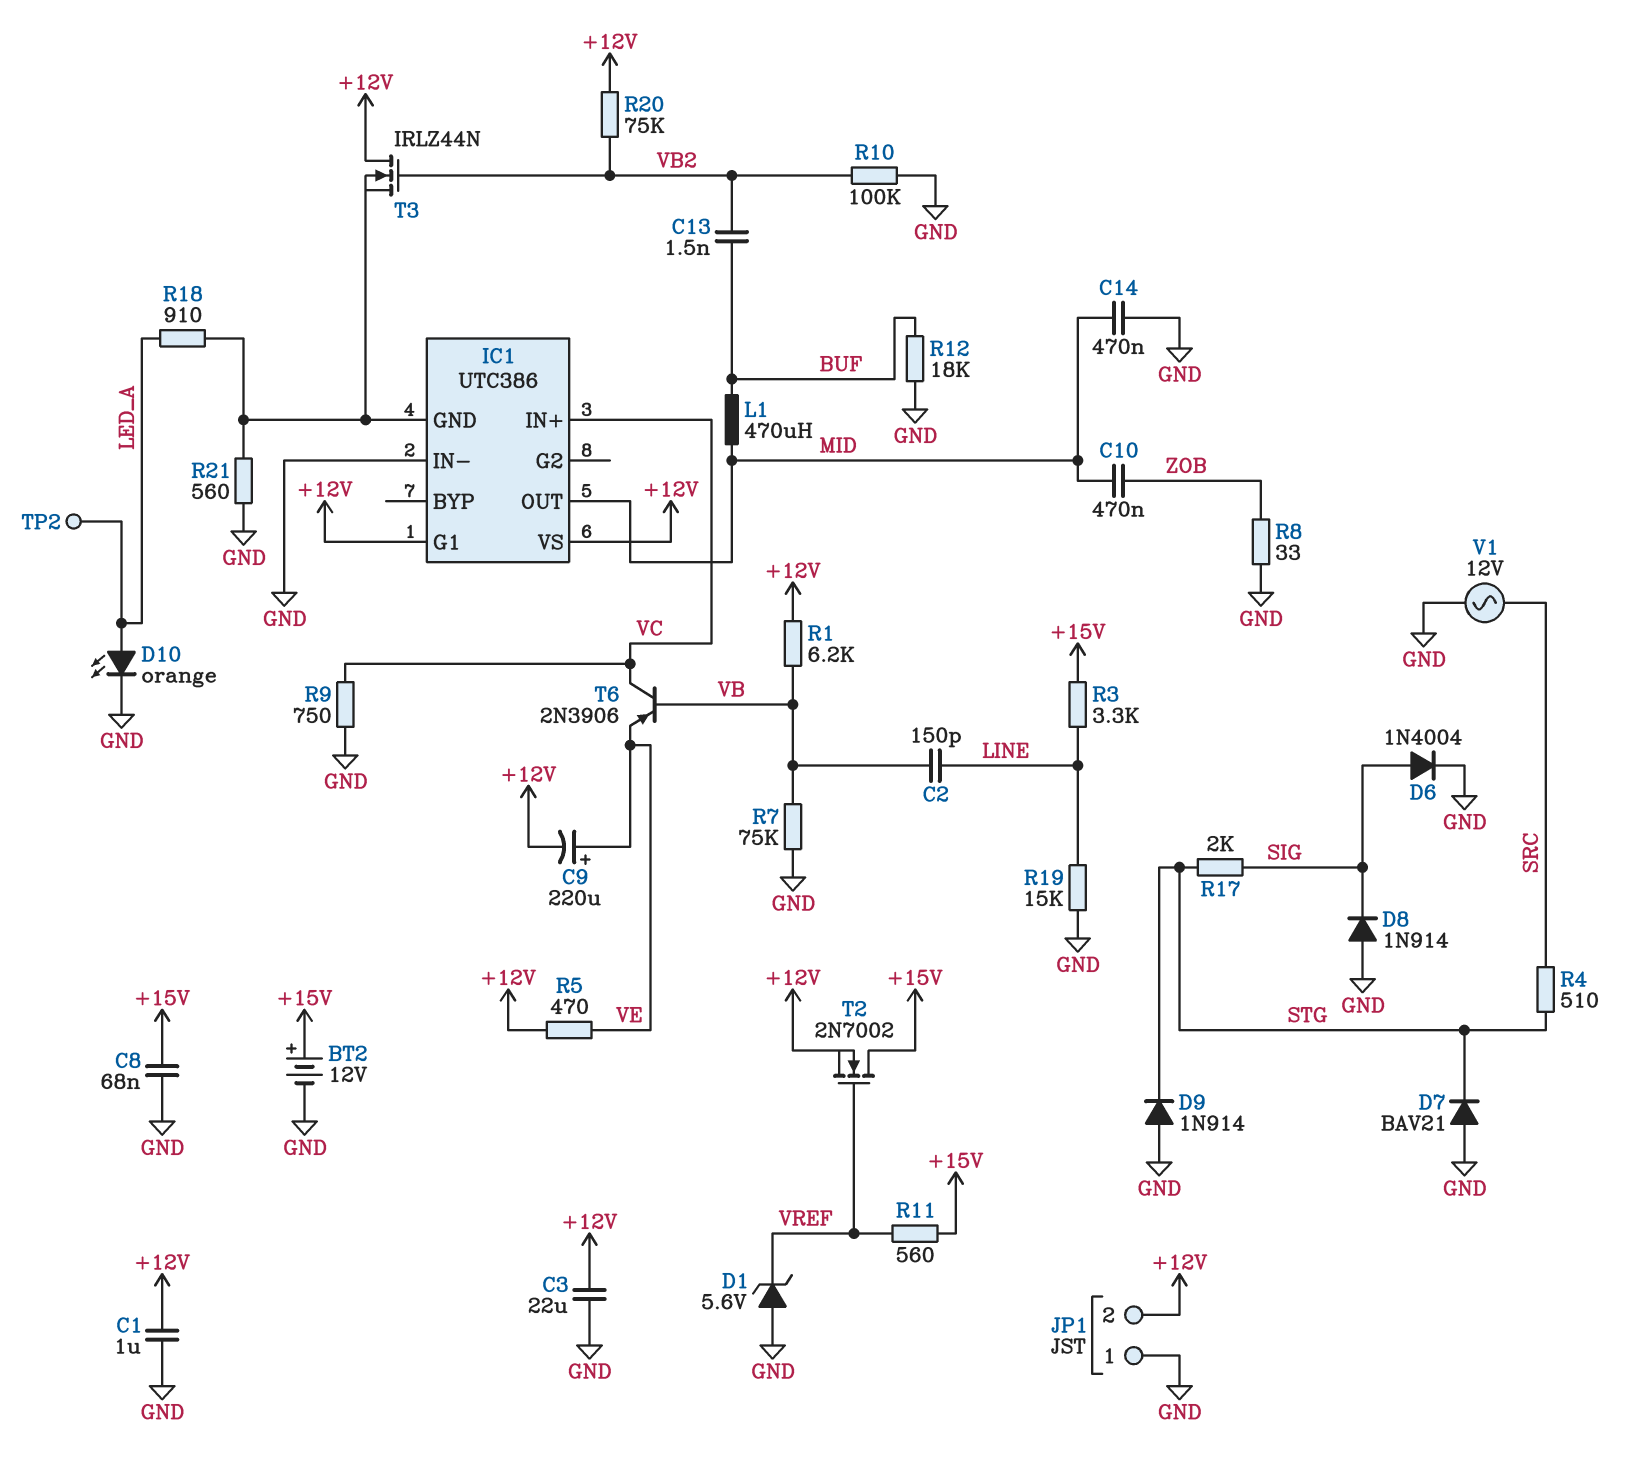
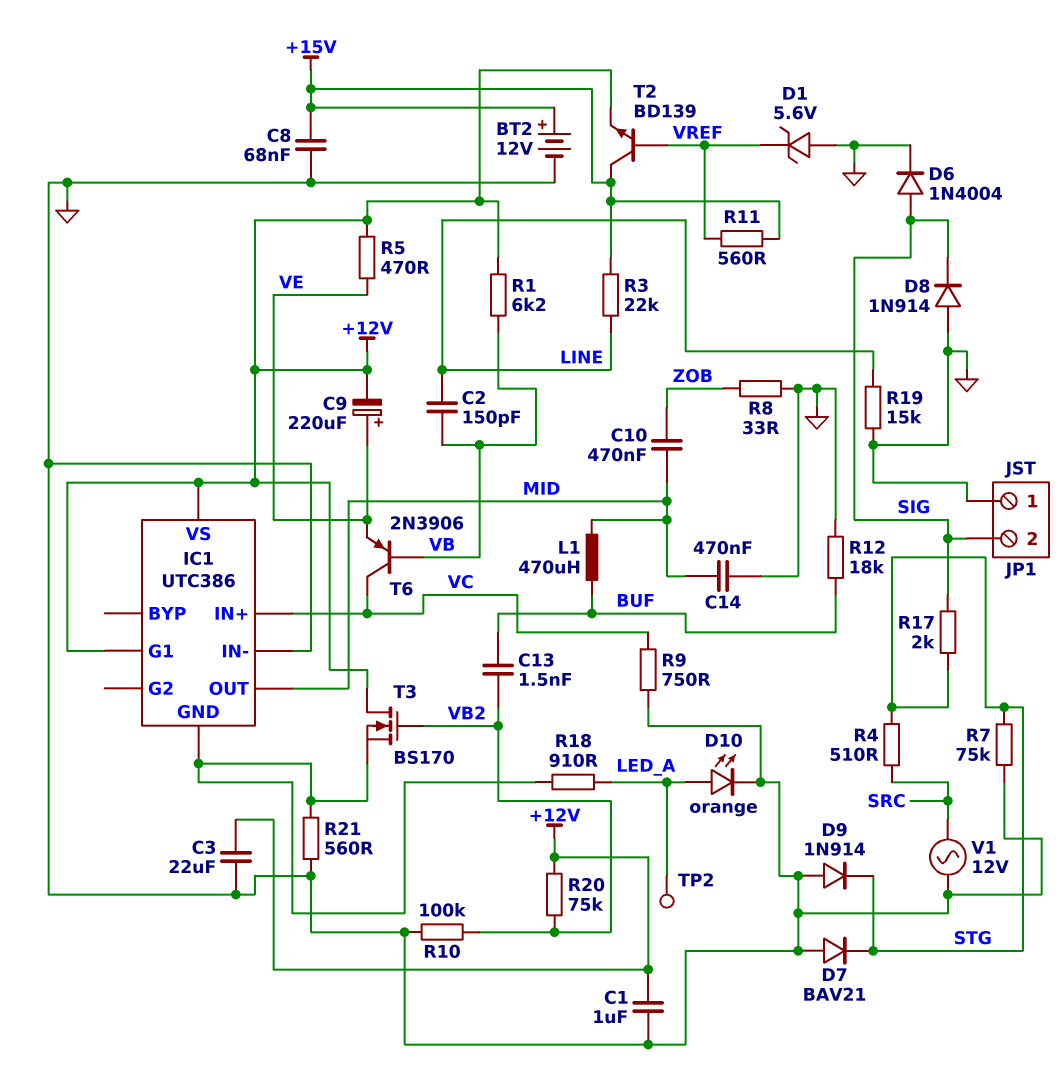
JP1 pin 2: +12V -> SIG
R3: 3.3k (+15V, LINE) -> 22k (+15V, LINE)
R7: 75k (GND, VB) -> 75k (GND, STG)
T2: NMOS 2N7002 (G VREF, D +15V, S +12V) -> NPN BD139 (B VREF, C +15V, E +12V)
T3: NMOS IRLZ44N (G VB2, D +12V, S IC1/GND) -> NMOS BS170 (G VB2, D +12V, S IC1/GND)

